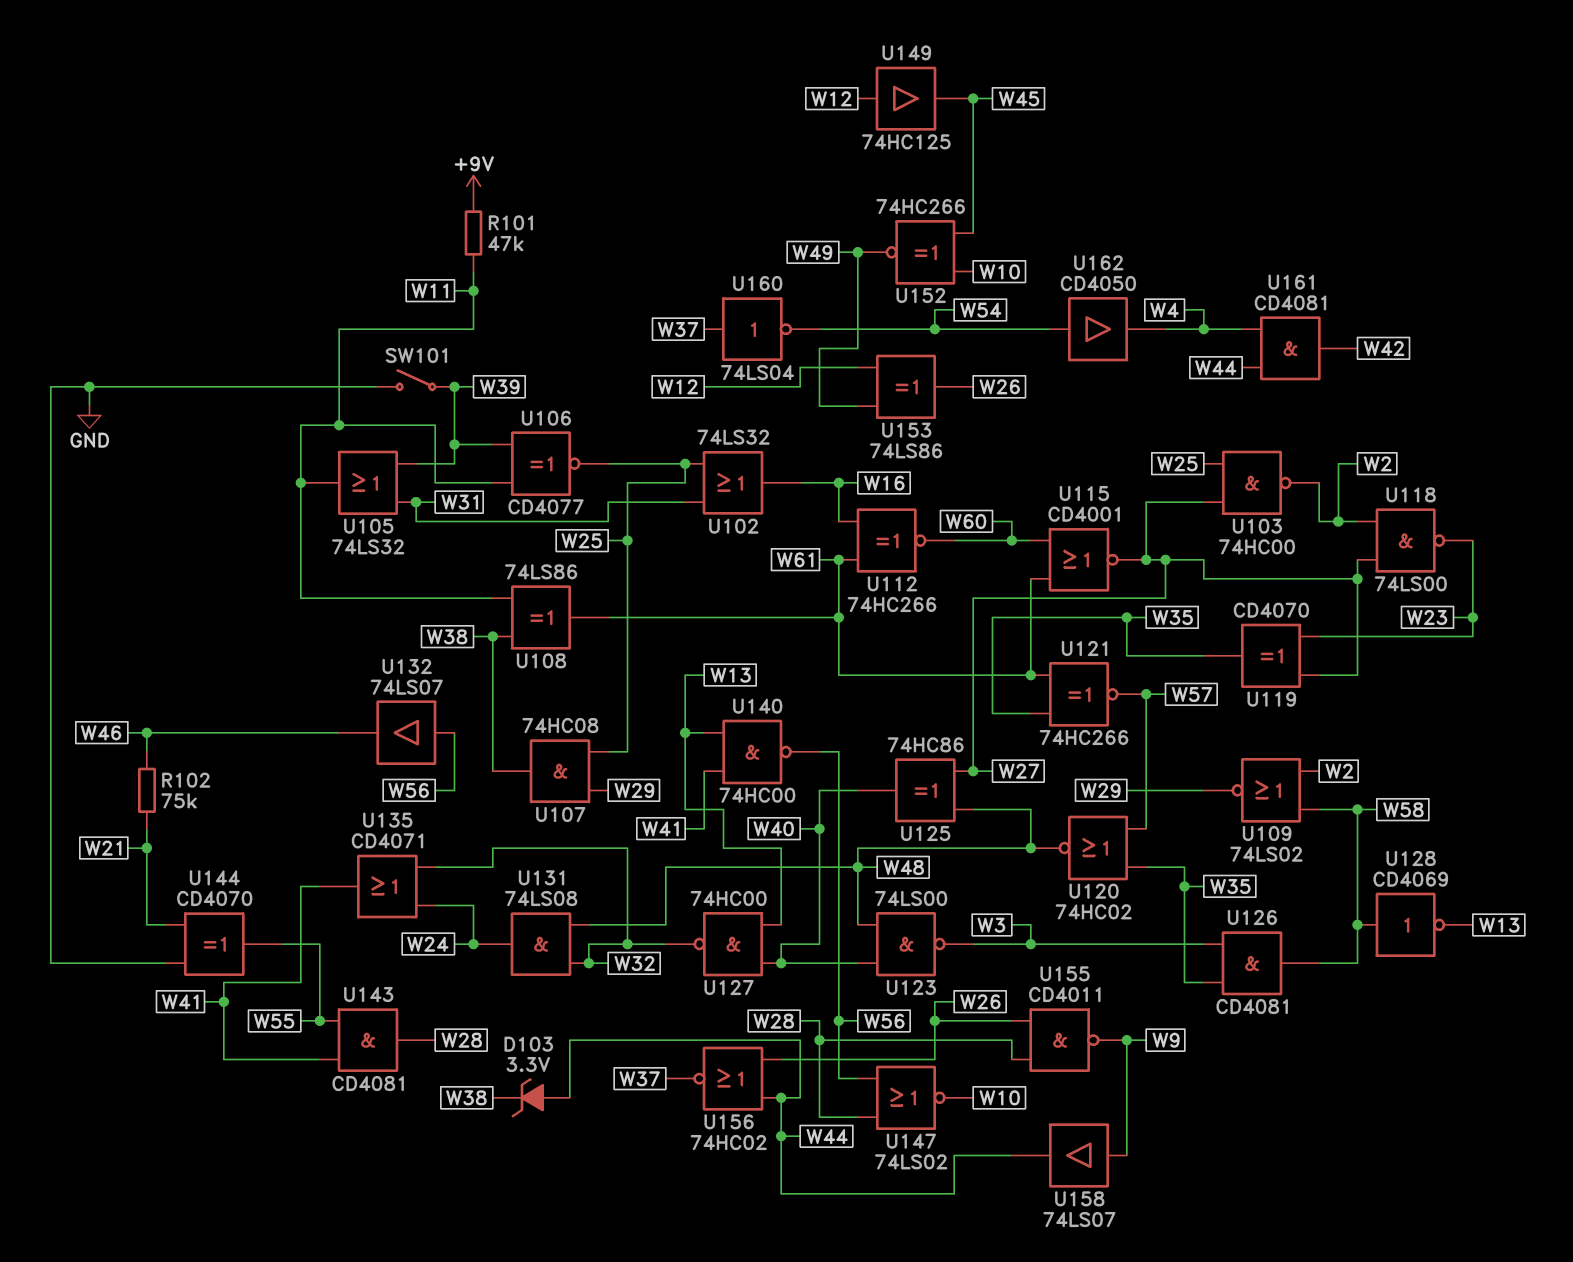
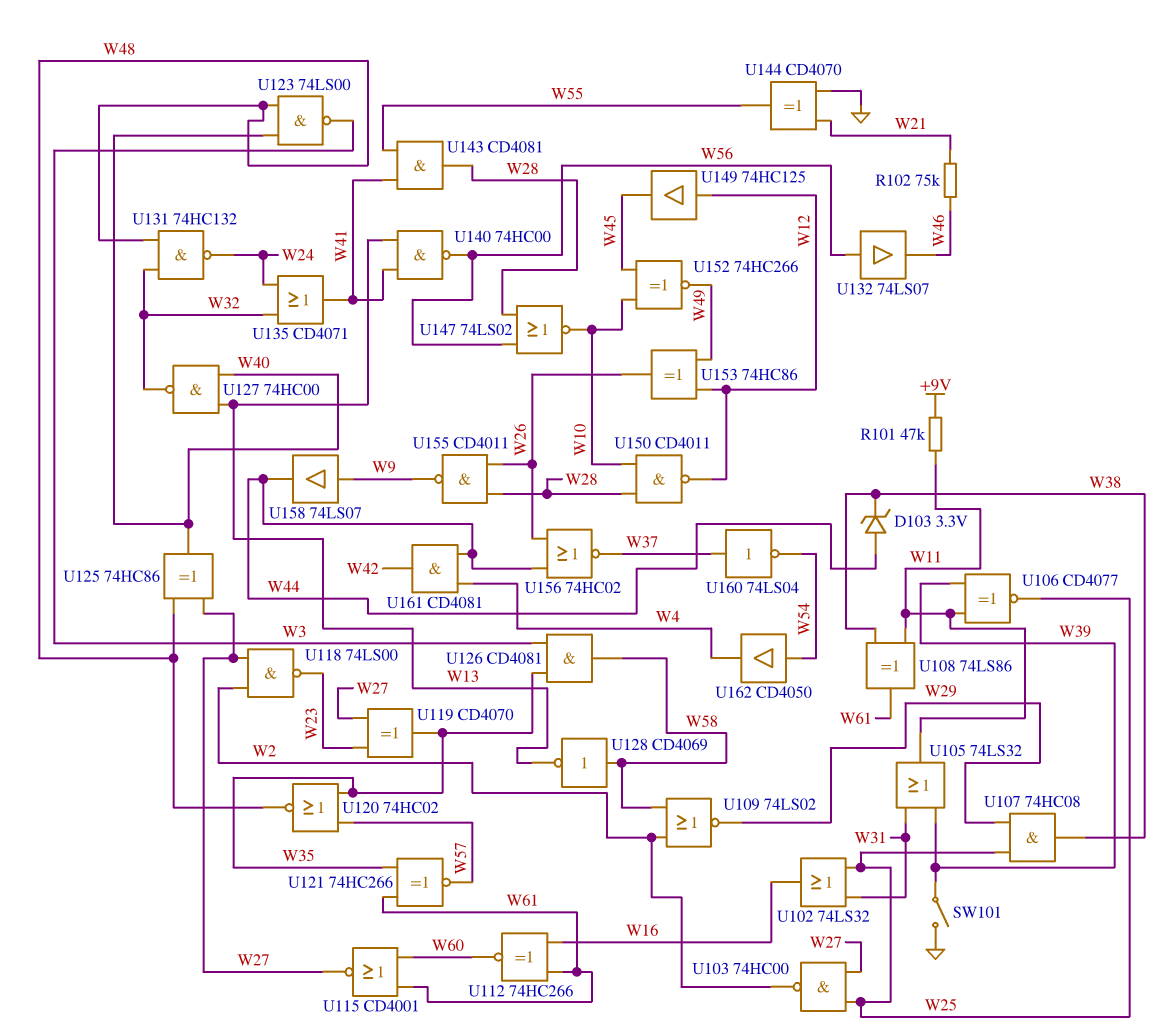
U131: AND 74LS08 (in W32, in W48, out W24) -> NAND 74HC132 (in W32, in W48, out W24)
U150: none -> NAND CD4011 (in W10, in W28, out W12)
U153: XOR 74LS86 (in W12, in W49, out W26) -> XOR 74HC86 (in W12, in W49, out W26)

